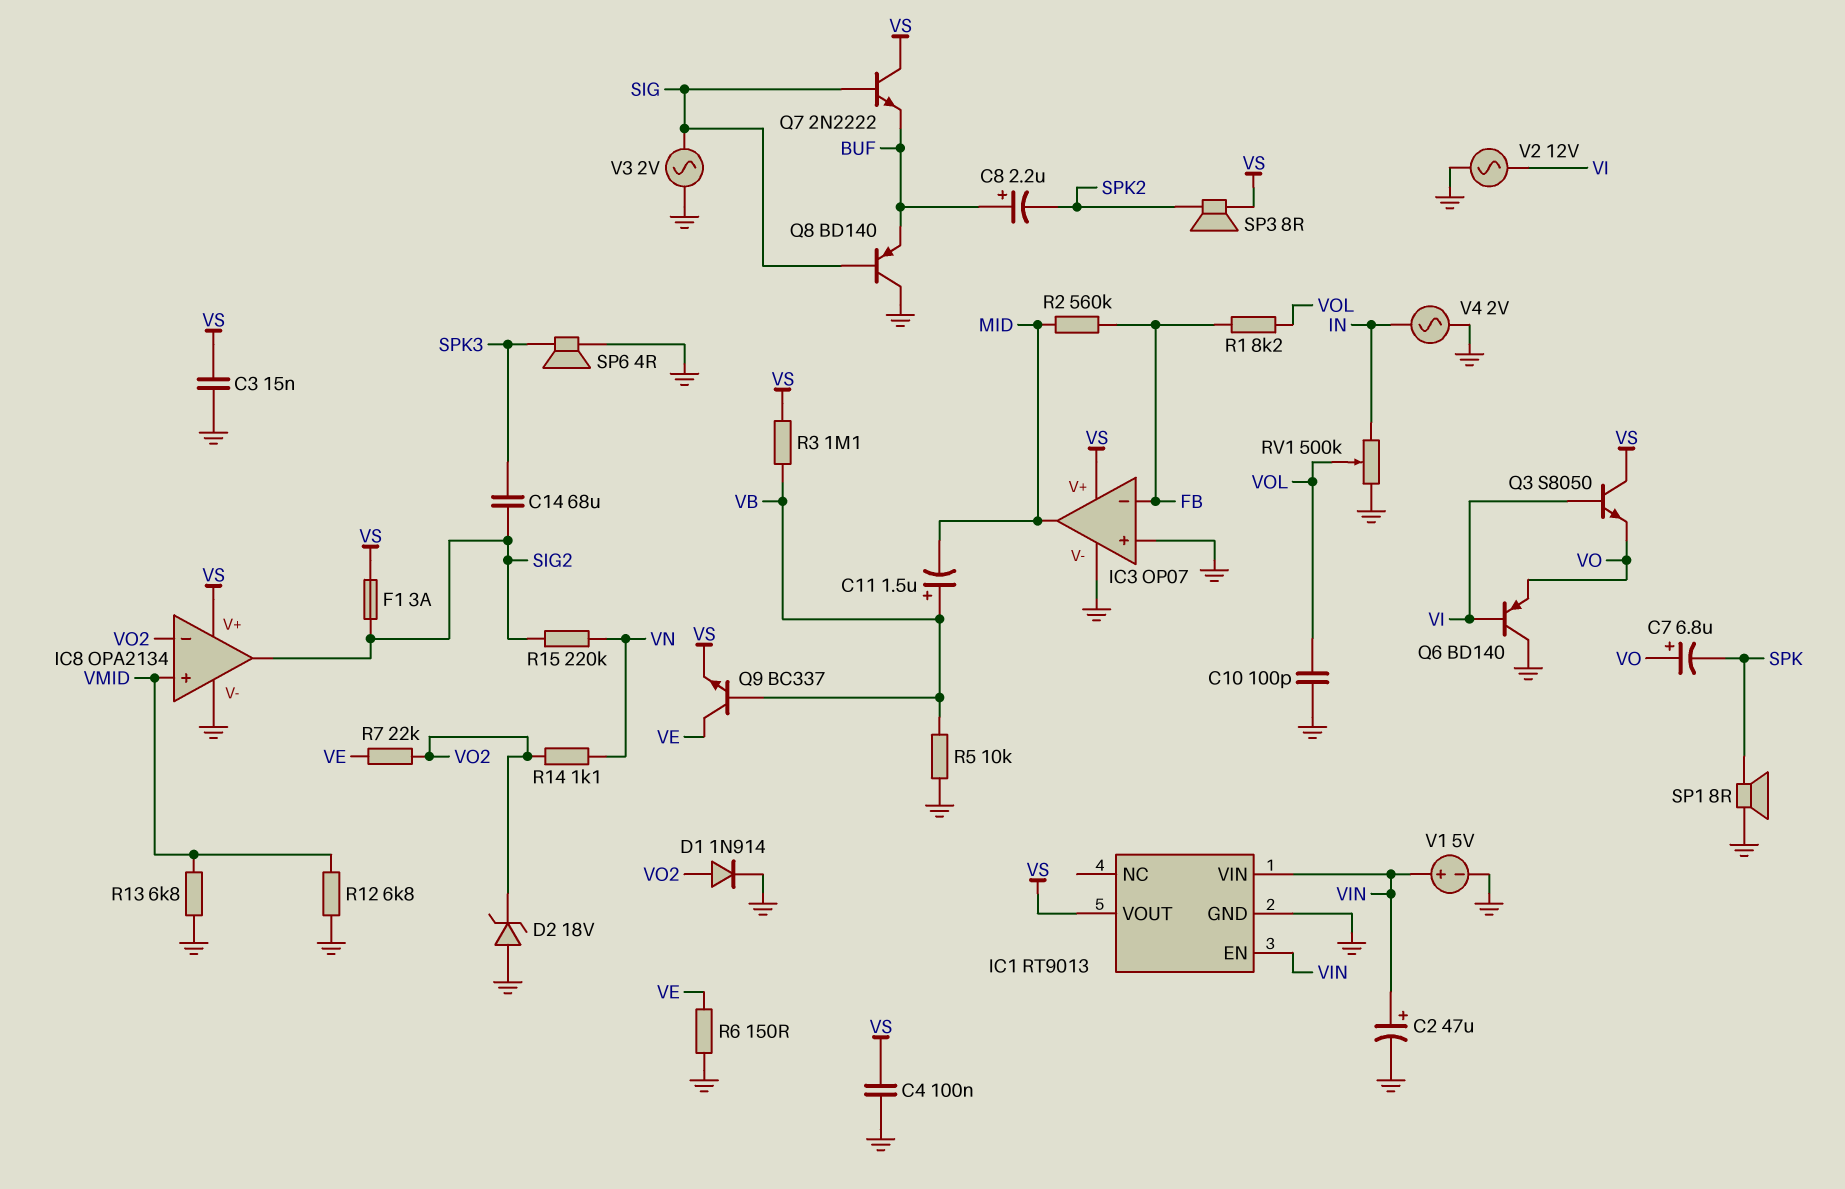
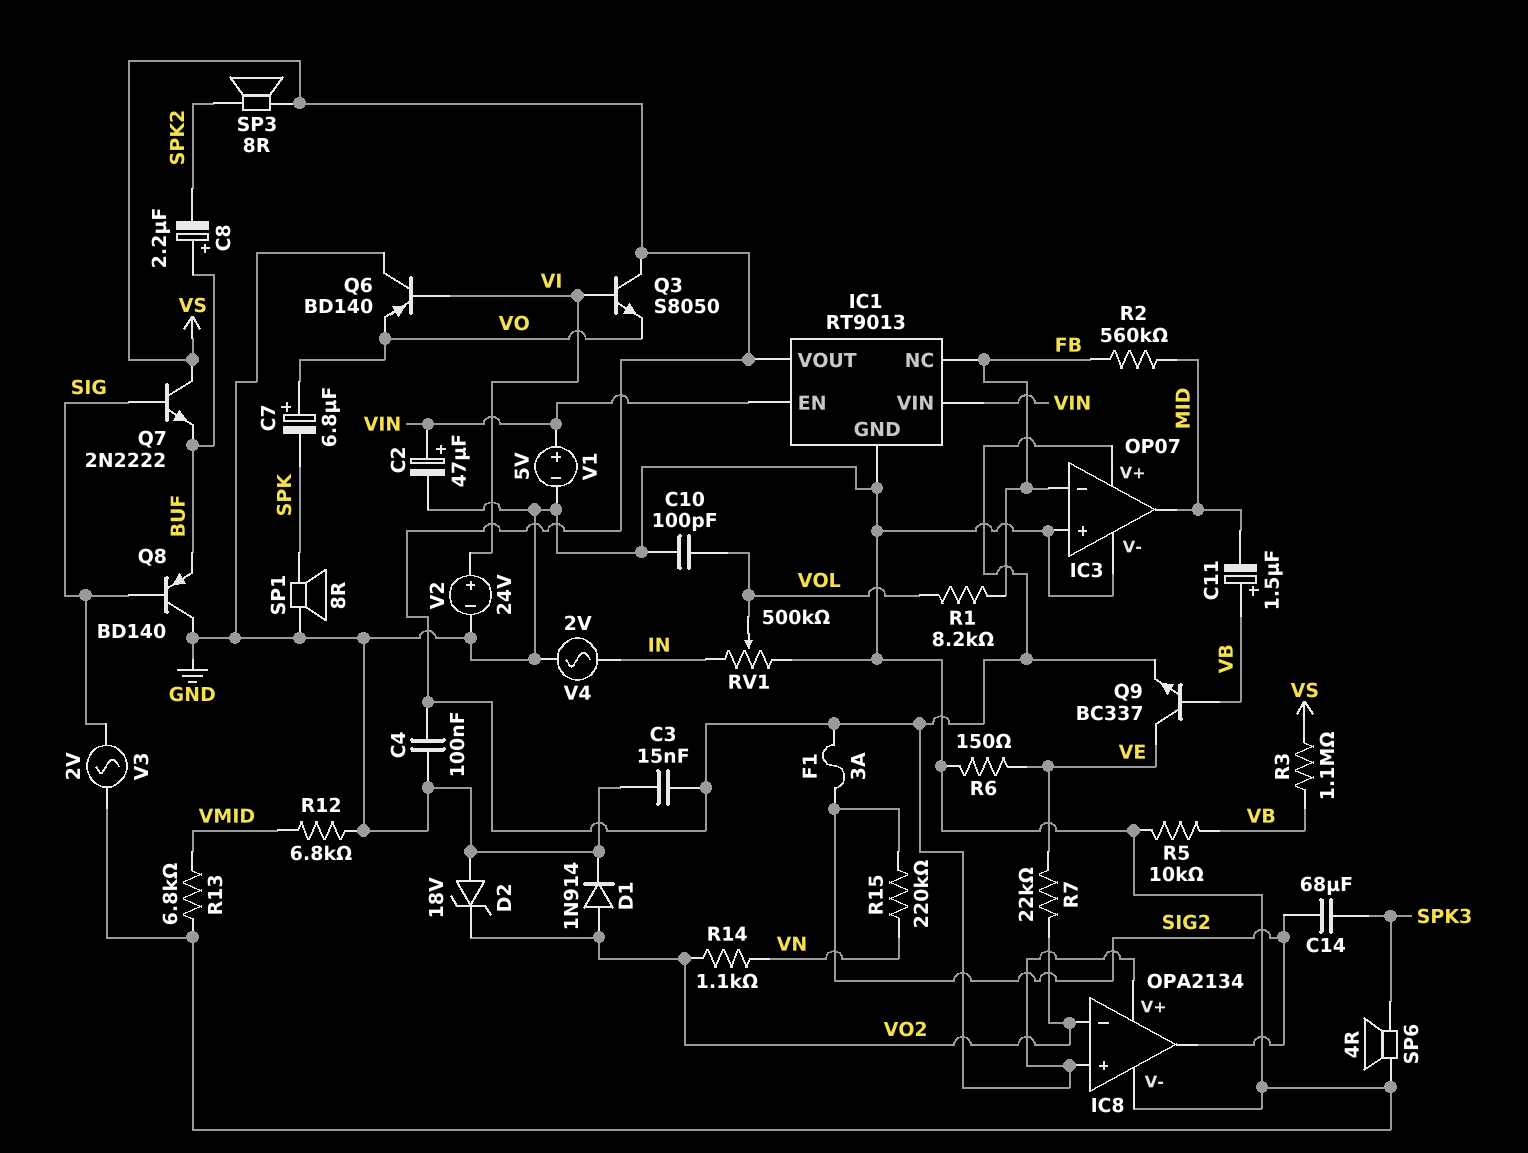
IC1 pin NC: none -> FB
IC8 pin in+: VMID -> VS
V2: AC 12V (GND, VI) -> 24V (plus VI, minus GND)

